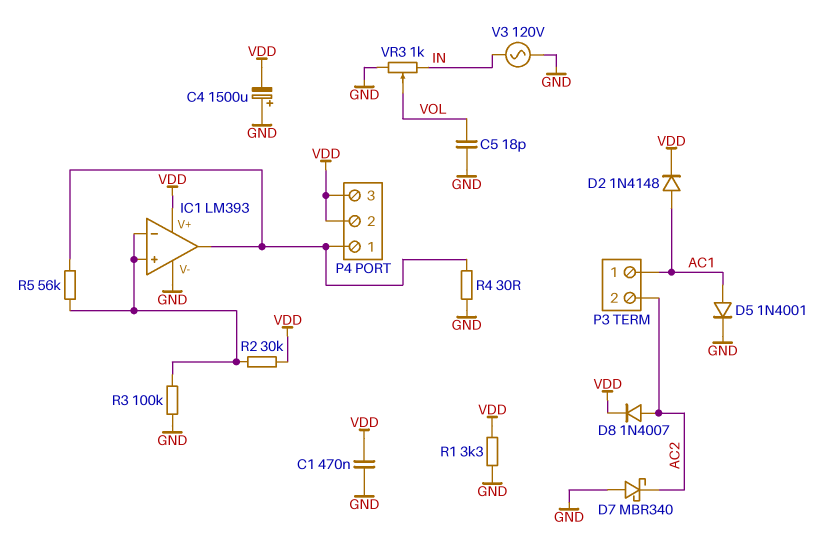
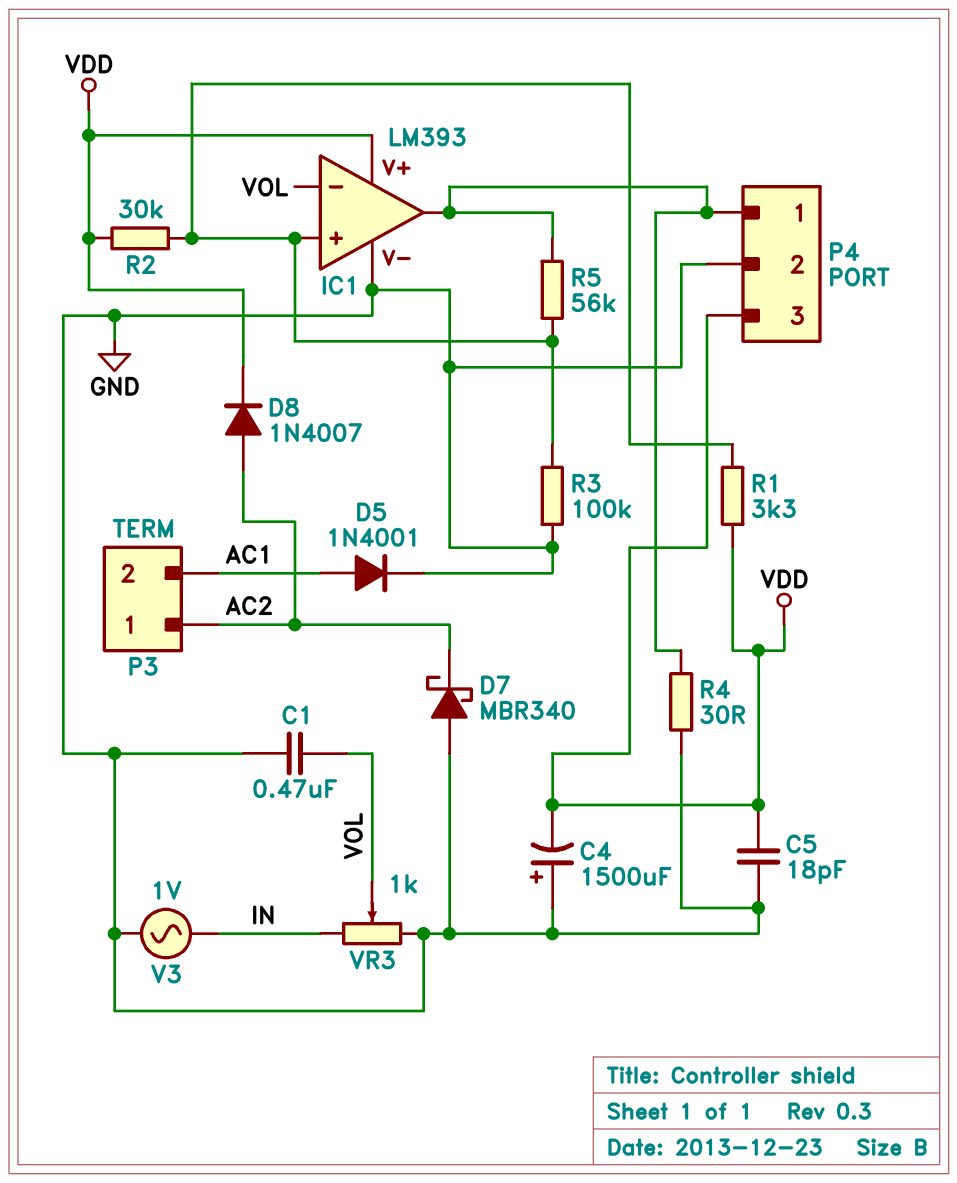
C1: 470nF (GND, VDD) -> 470nF (GND, VOL)
C5: 18pF (GND, VOL) -> 18pF (GND, VDD)
D2: diode 1N4148 (A AC1, K VDD) -> none
IC1 pin in-: IC1/in+ -> VOL
P3 pin 1: AC1 -> AC2
P3 pin 2: AC2 -> AC1
P4 pin 2: VDD -> GND
R1: 3.3k (GND, VDD) -> 3.3k (IC1/in+, VDD)
V3: AC 120V (GND, IN) -> AC 1V (GND, IN)

